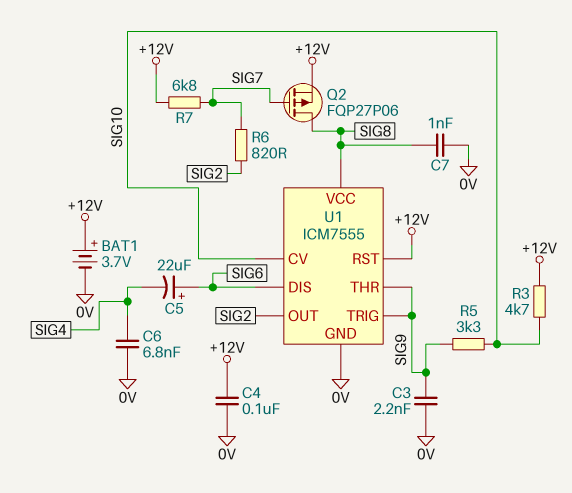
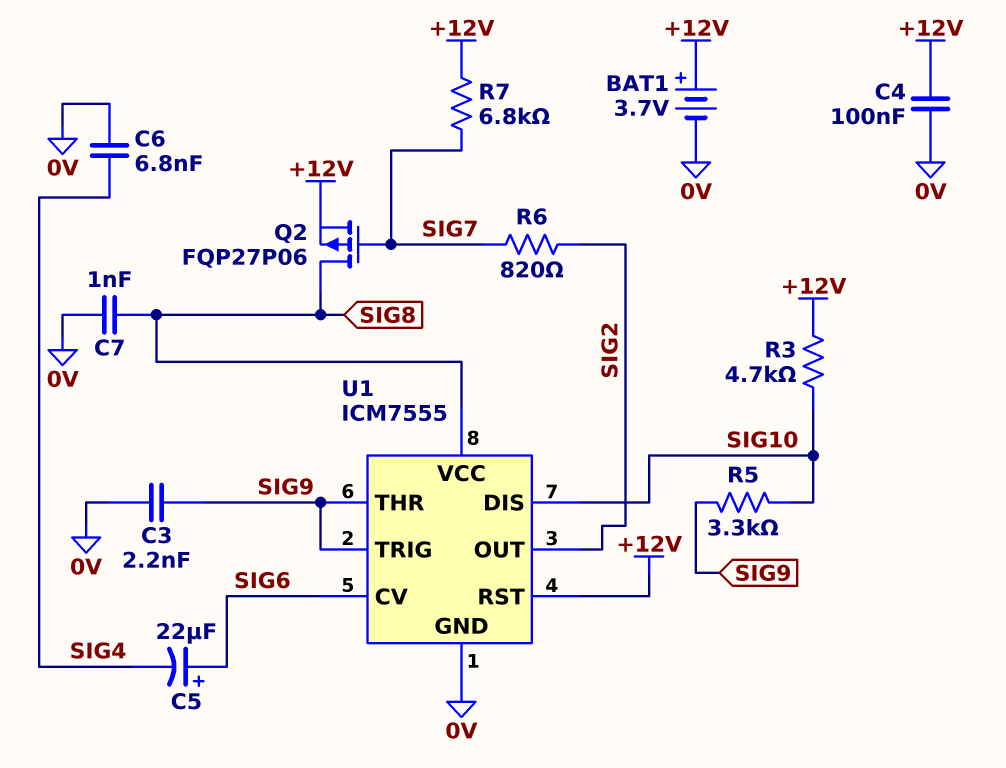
U1 pin CV: SIG10 -> SIG6
U1 pin DIS: SIG6 -> SIG10

